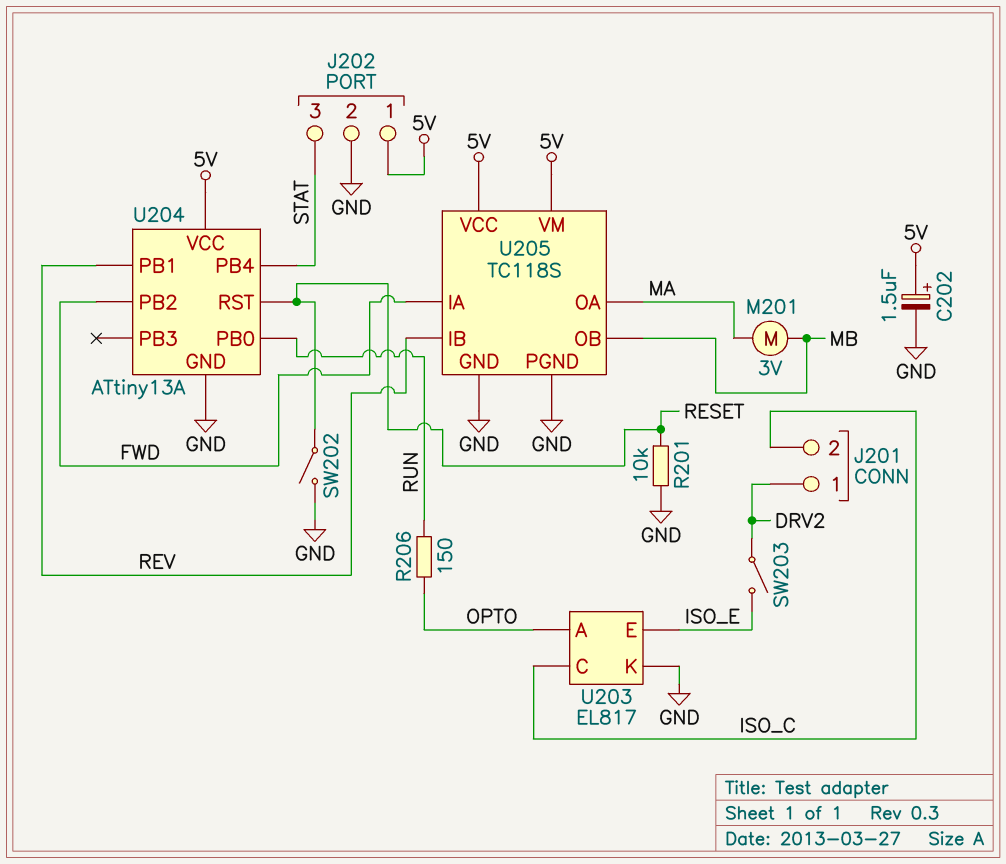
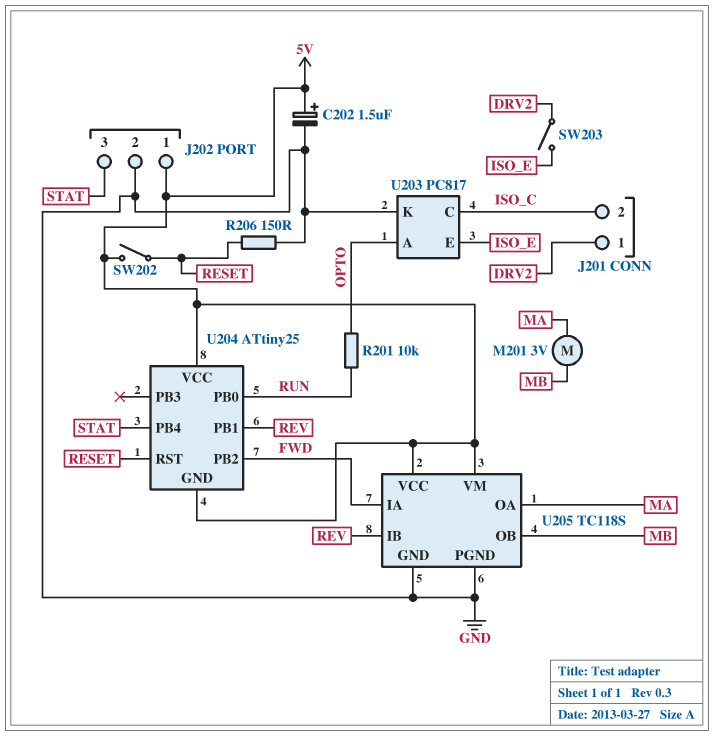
R201: 10k (GND, RESET) -> 10k (OPTO, RUN)
R206: 150 (OPTO, RUN) -> 150 (GND, RESET)
SW202: switch (GND, RESET) -> switch (5V, RESET)
U203: EL817 -> PC817
U204: ATtiny13A -> ATtiny25
U204 pin GND: GND -> 5V

